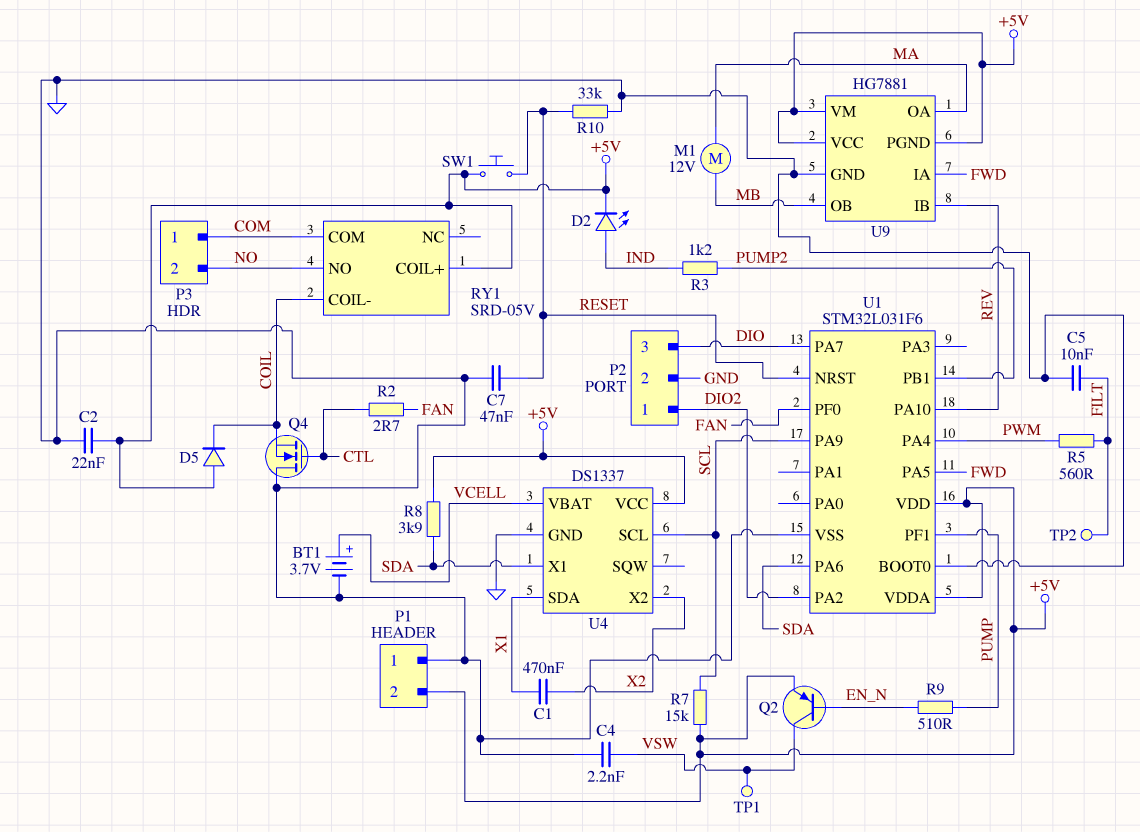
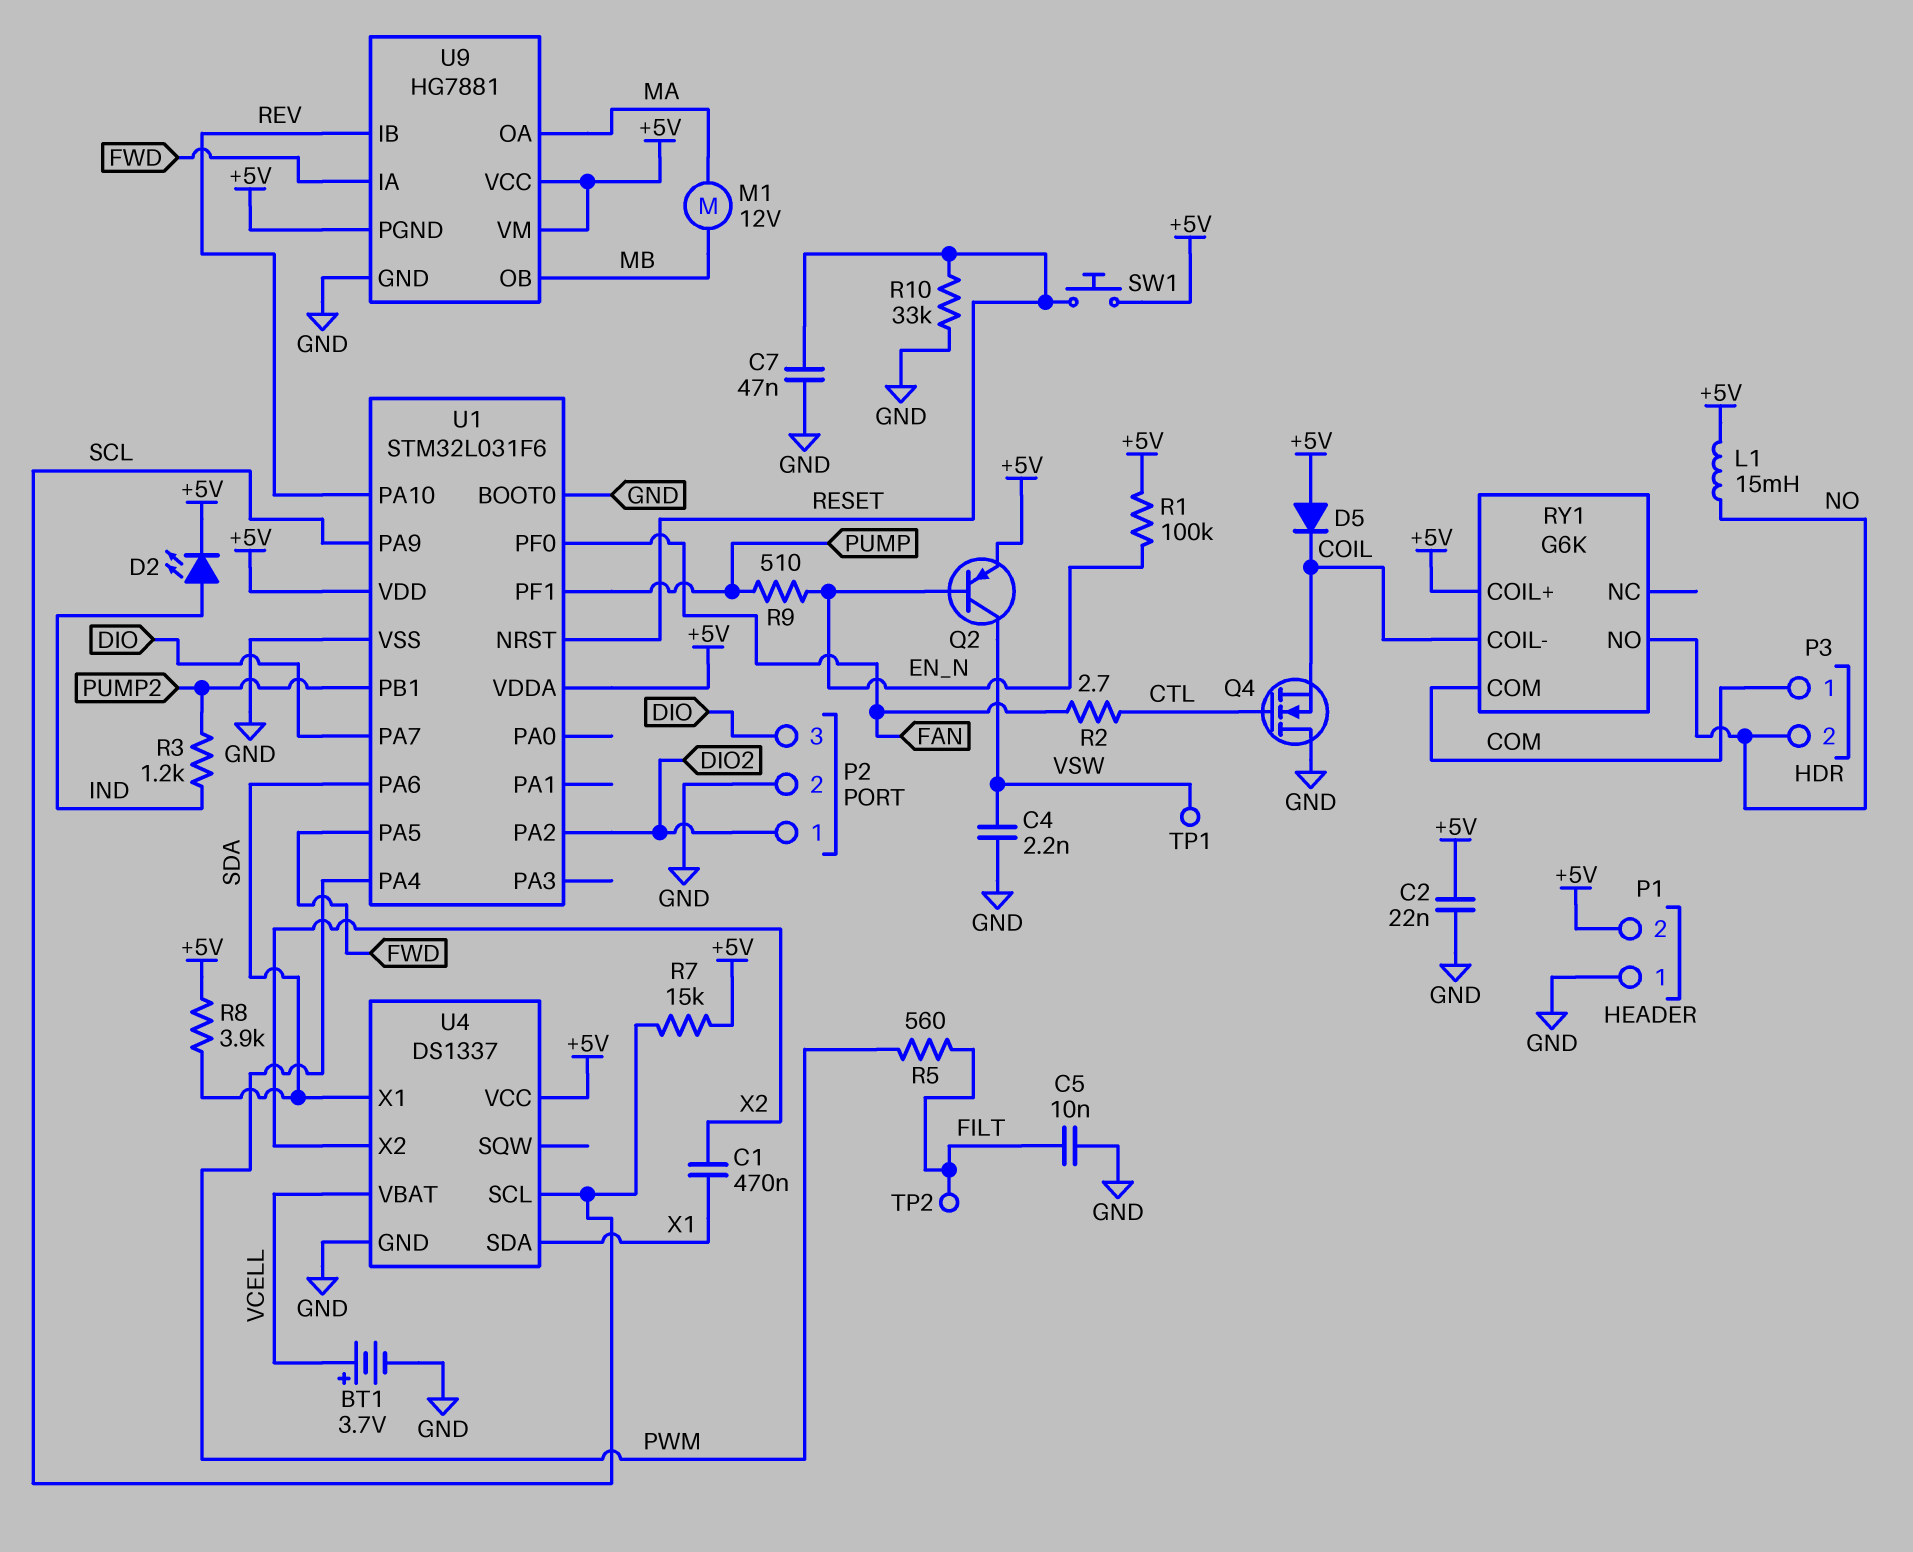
L1: none -> 15mH (+5V, NO)
R1: none -> 100k (+5V, EN_N)
RY1: SRD-05V -> G6K

